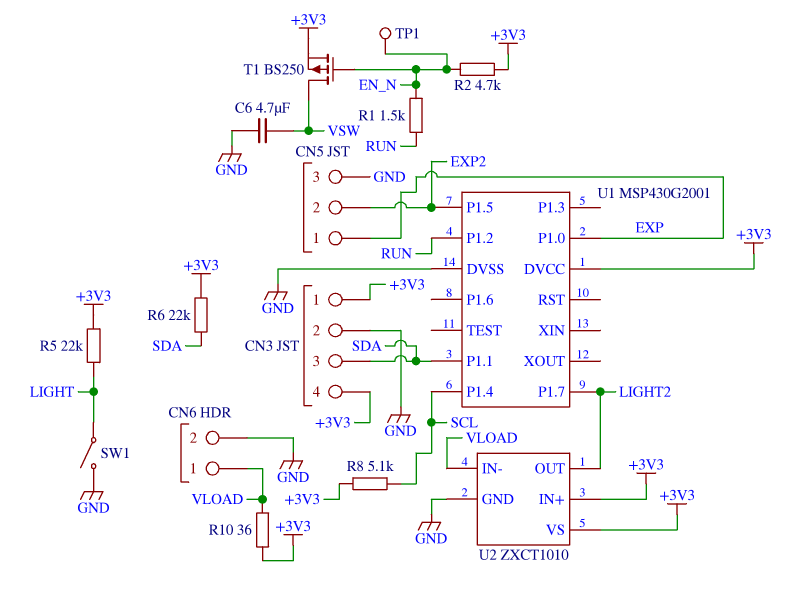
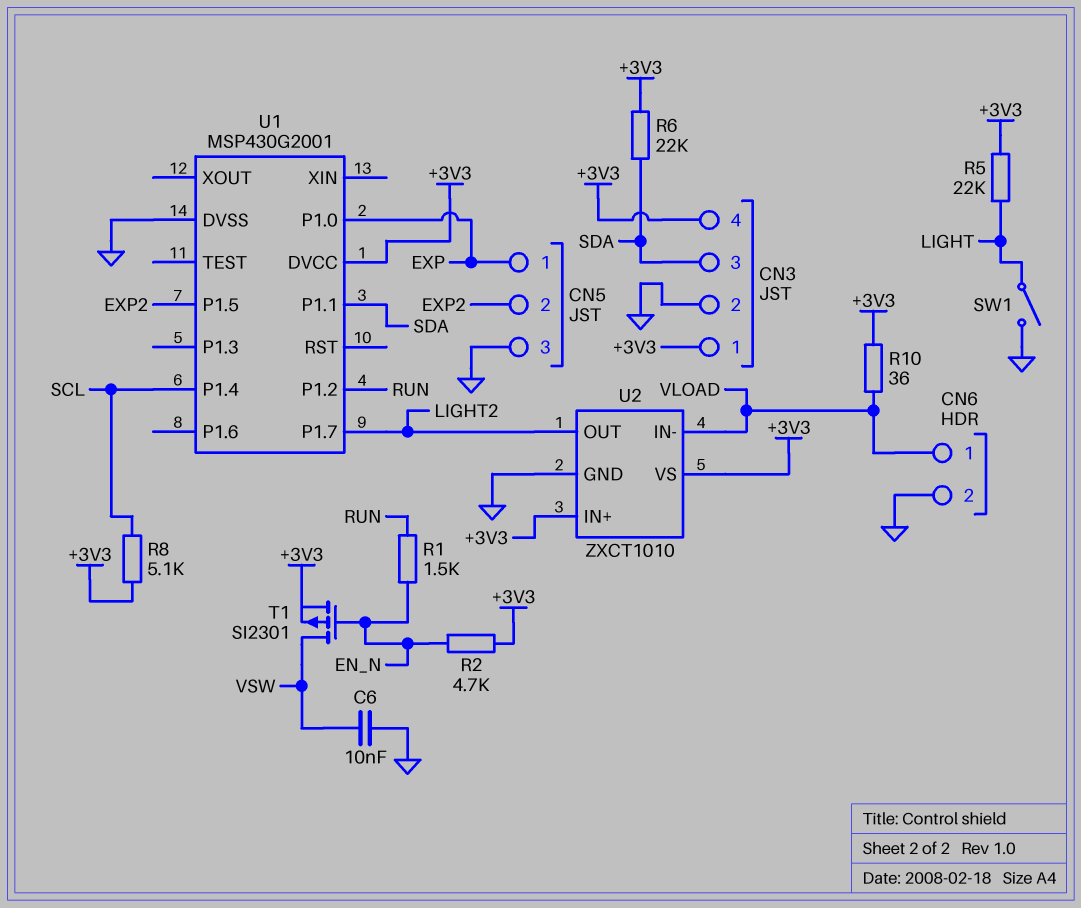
C6: 4.7uF (GND, VSW) -> 10nF (GND, VSW)
T1: PMOS BS250 (G EN_N, D VSW, S +3V3) -> PMOS SI2301 (G EN_N, D VSW, S +3V3)
TP1: test point (EN_N) -> none

